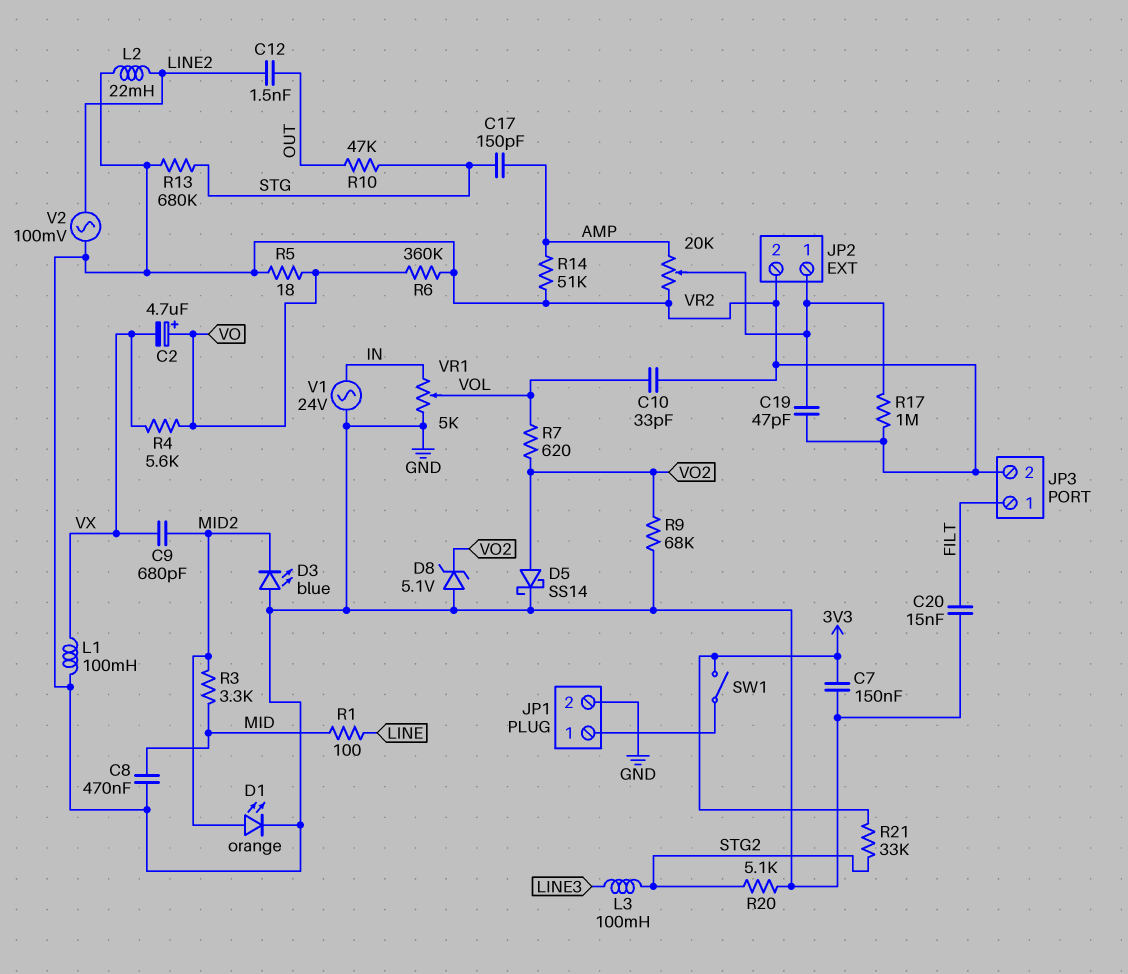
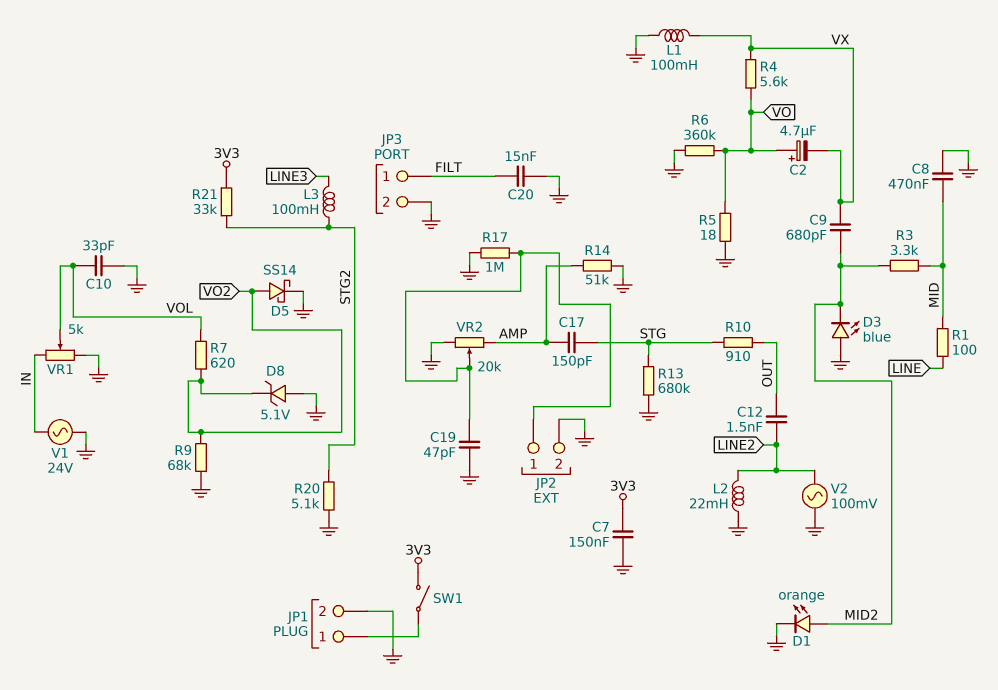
R10: 47k (OUT, STG) -> 910 (OUT, STG)

